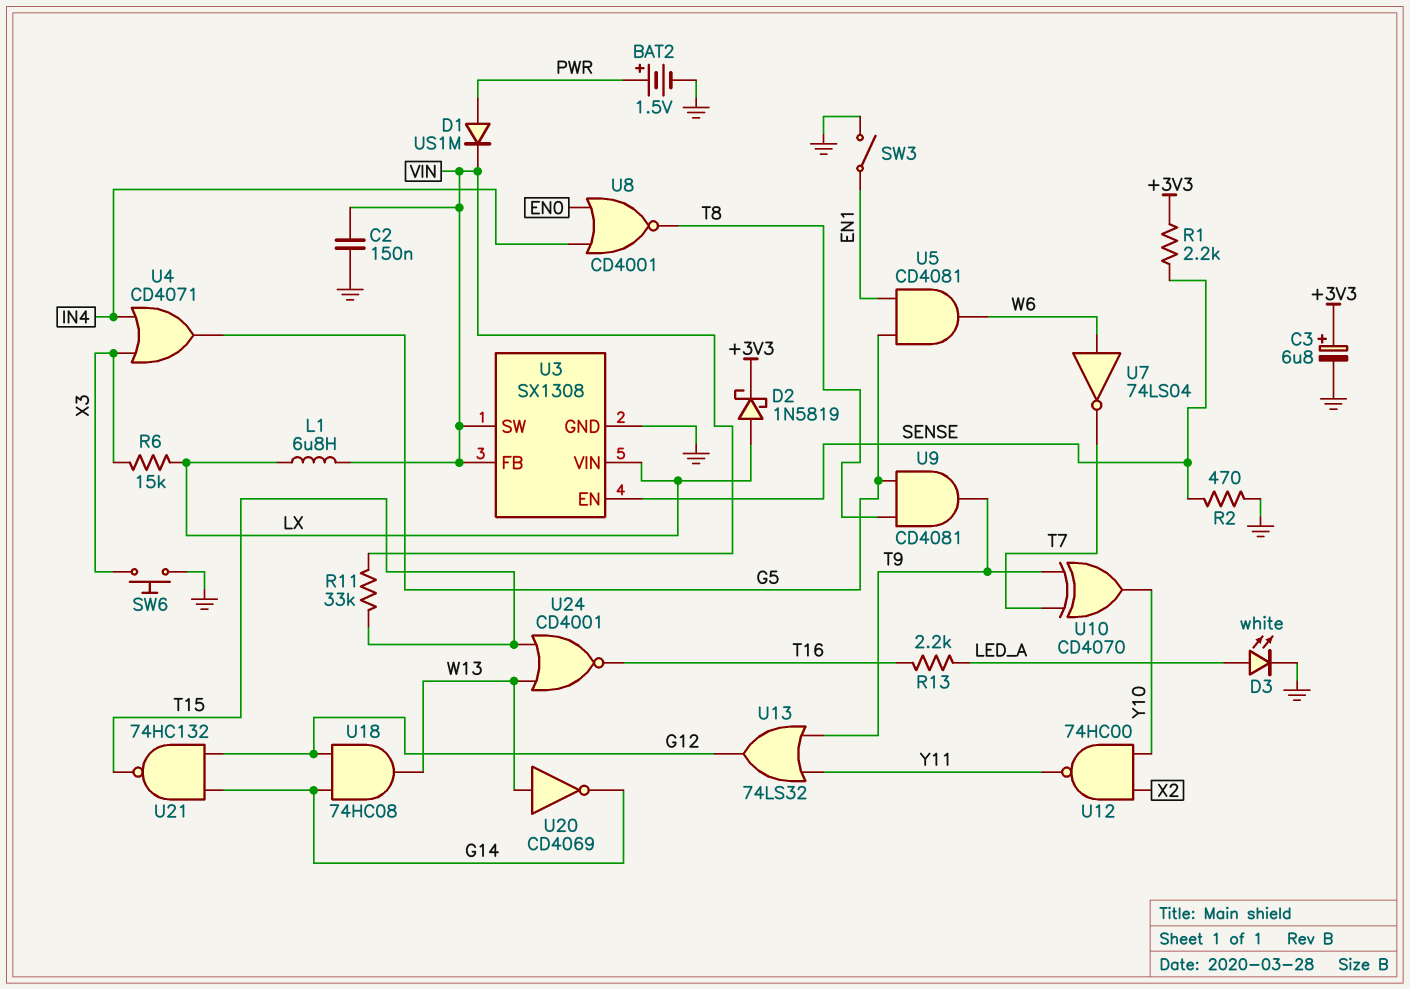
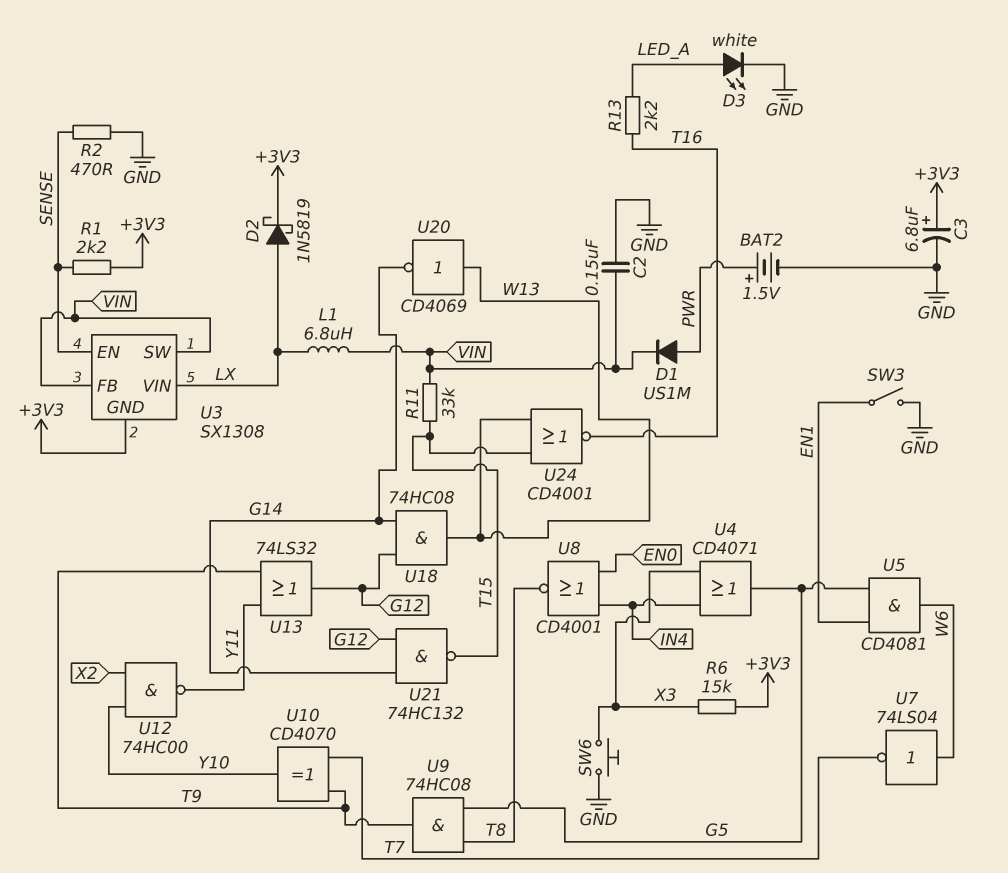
R6: 15k (LX, X3) -> 15k (+3V3, X3)
U3 pin GND: GND -> +3V3
U9: AND CD4081 (in G5, in T8, out T9) -> AND 74HC08 (in G5, in T8, out T9)

